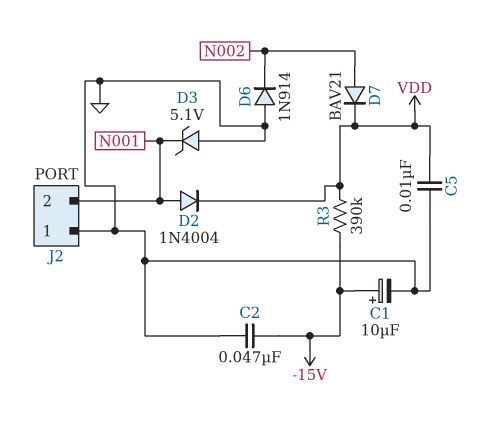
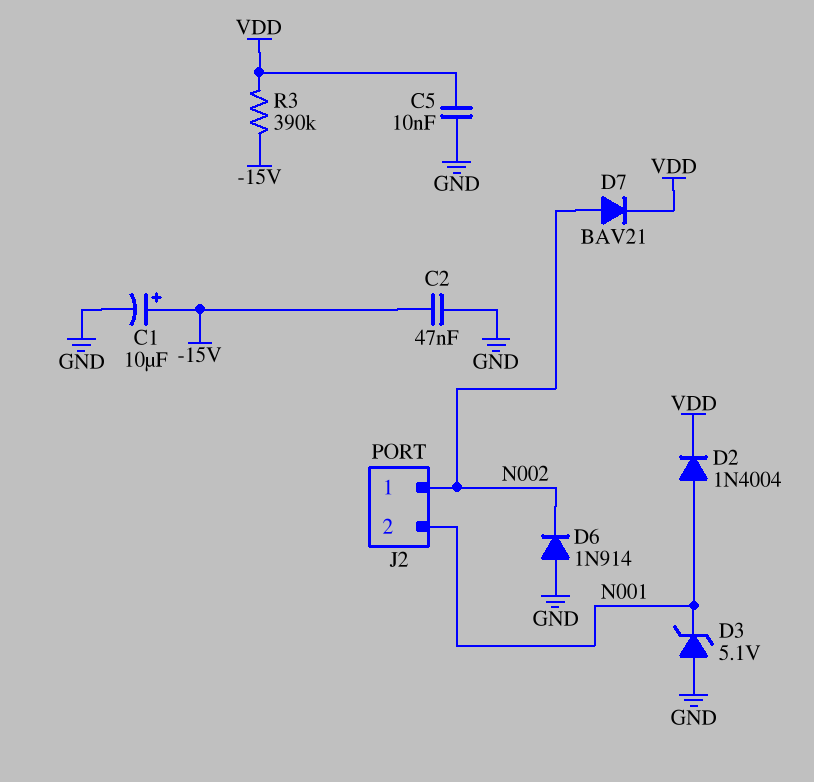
J2 pin 1: GND -> N002

